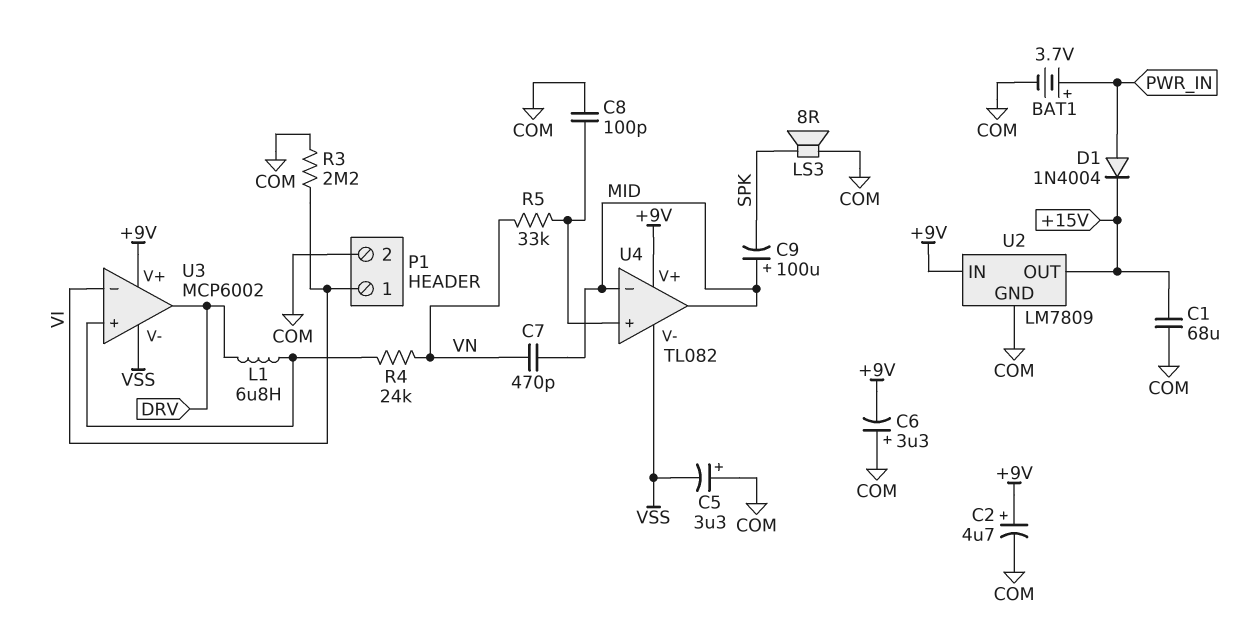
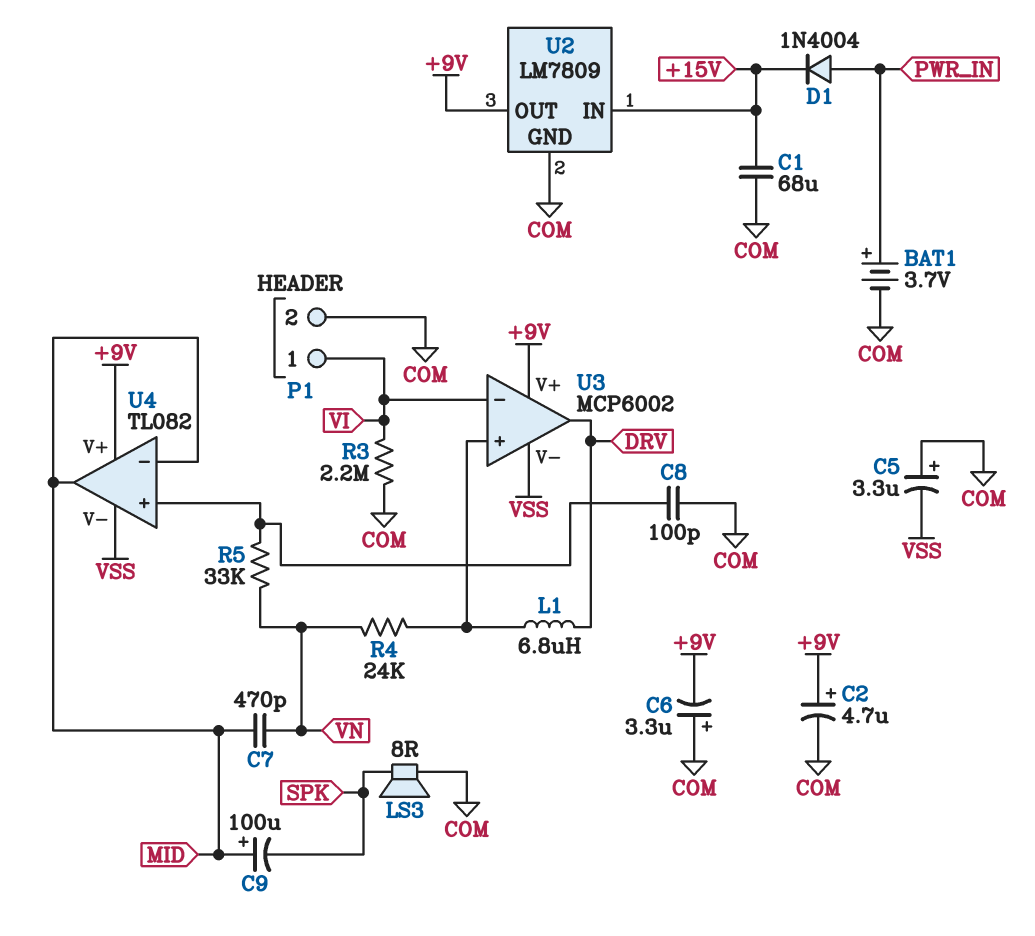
U2 pin IN: +9V -> +15V
U2 pin OUT: +15V -> +9V

